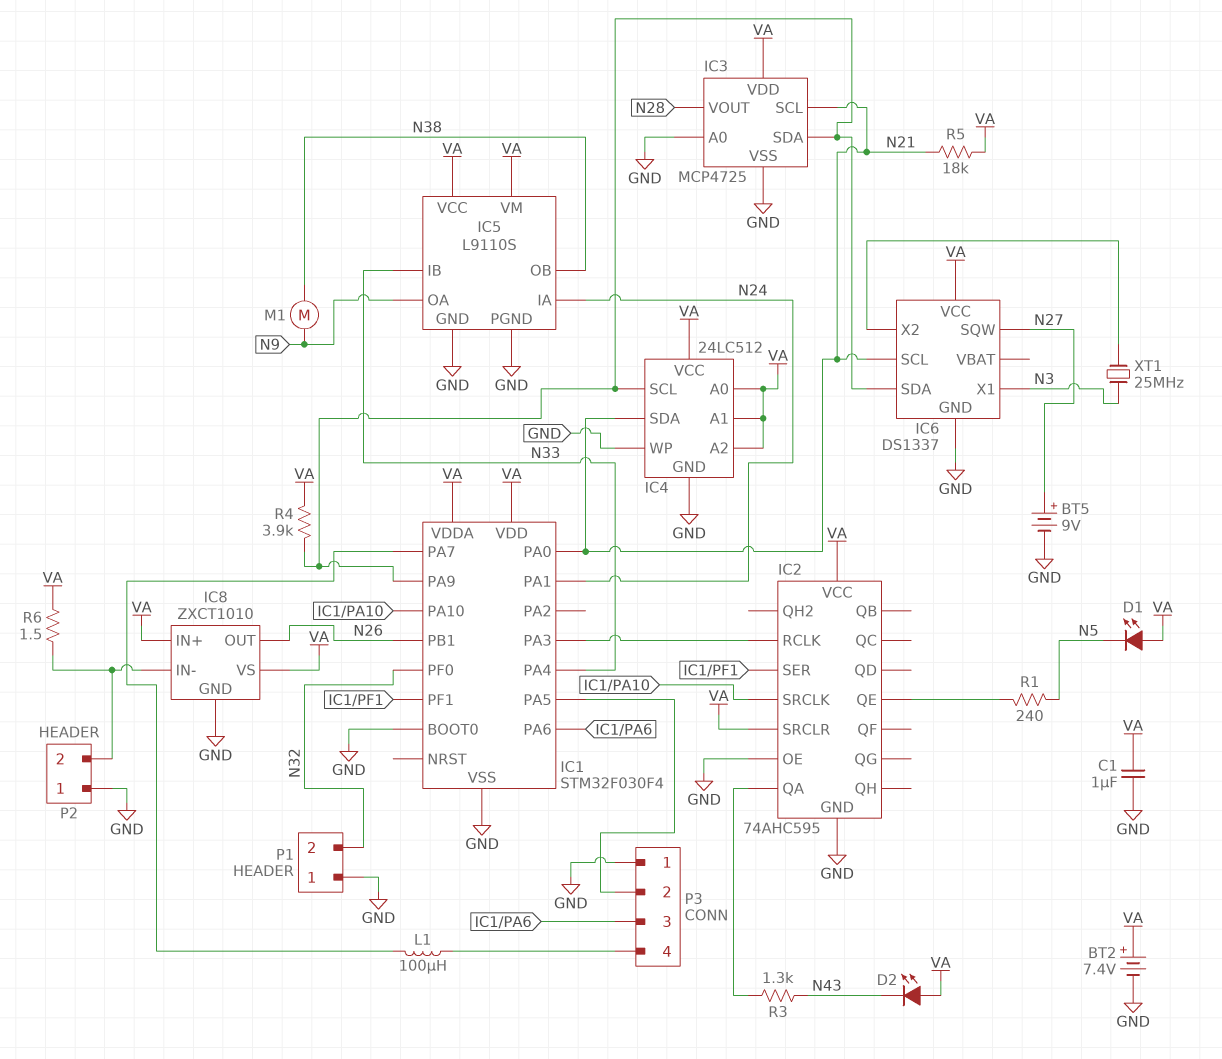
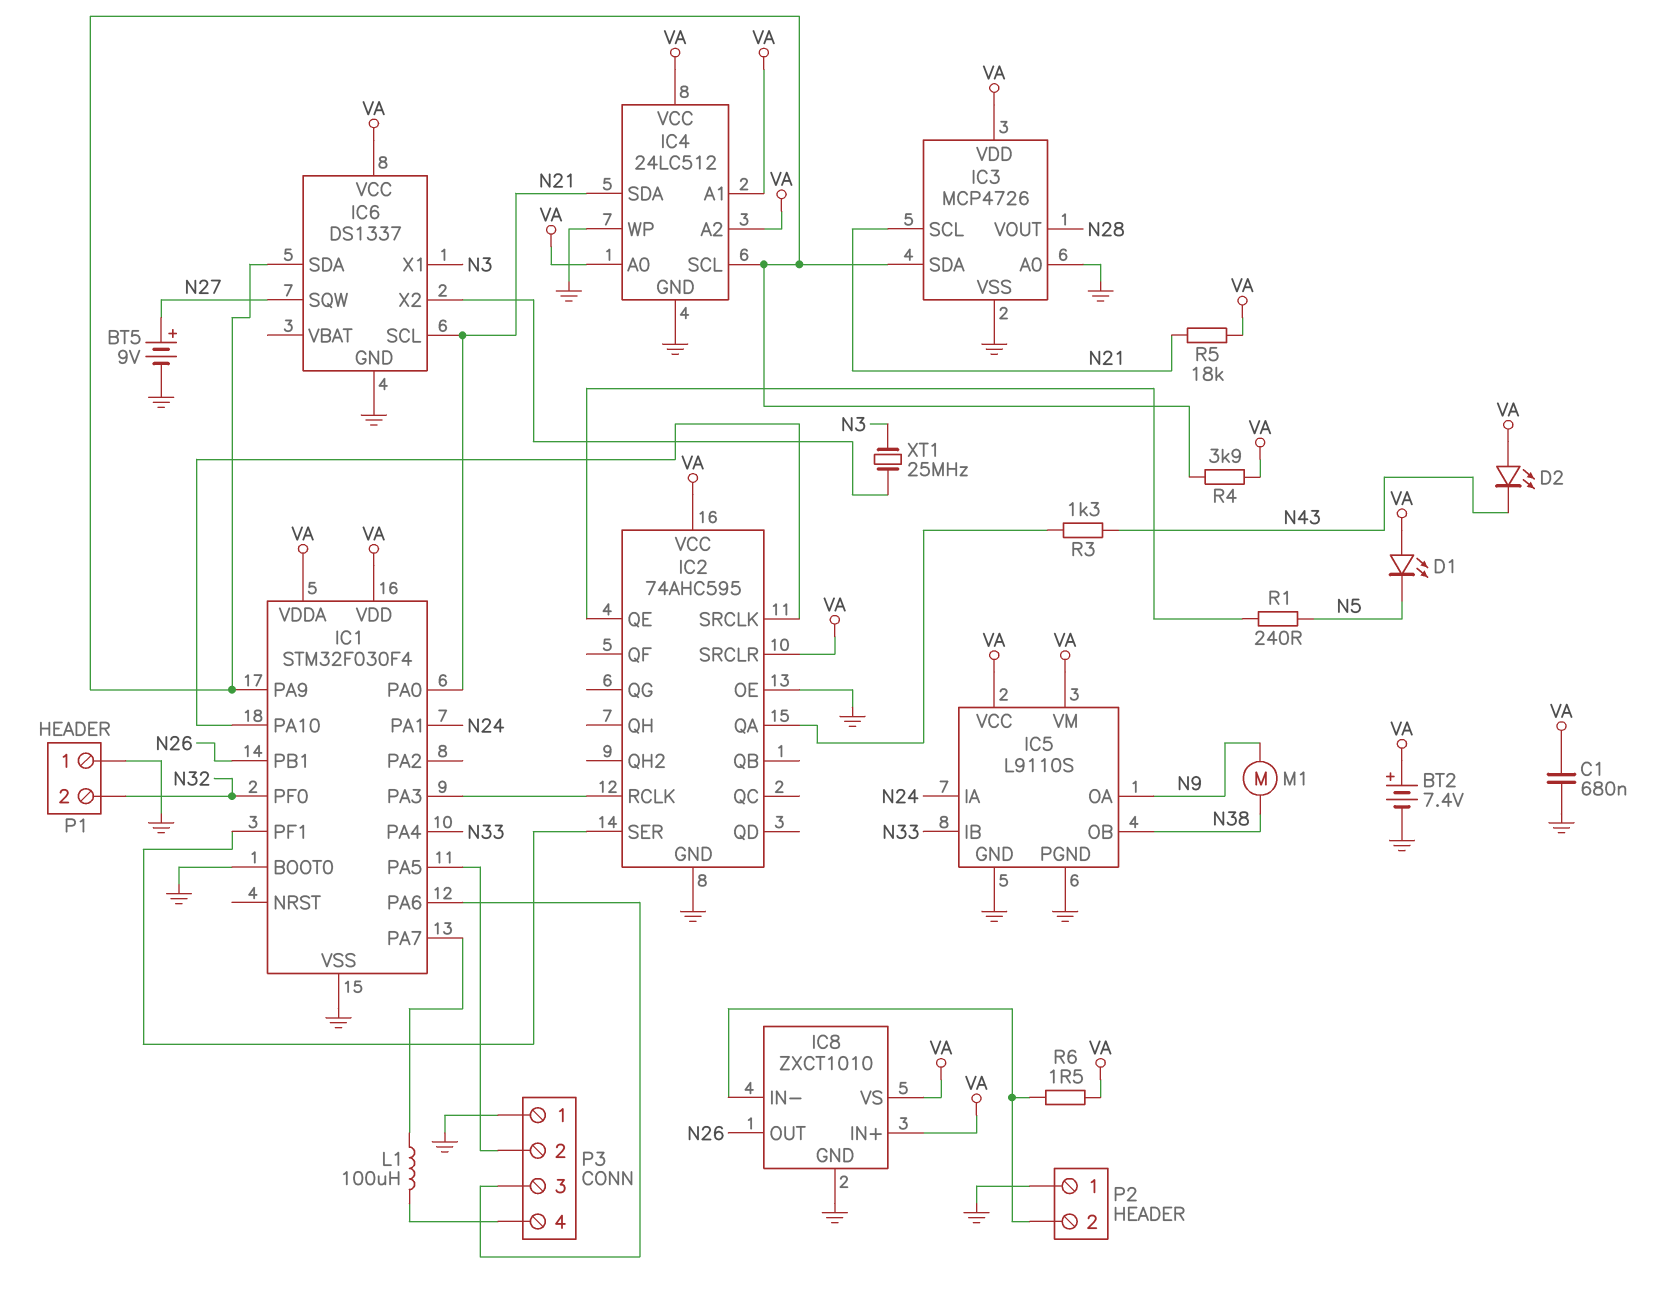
C1: 1uF (GND, VA) -> 680nF (GND, VA)
IC3: MCP4725 -> MCP4726

